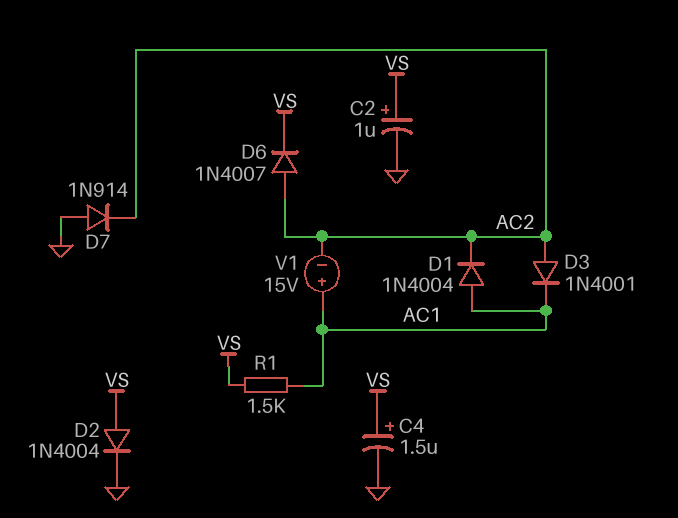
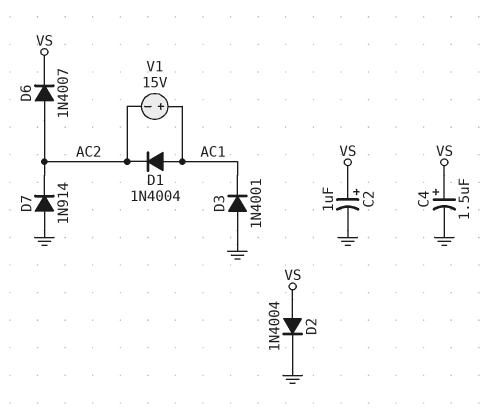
D3: diode 1N4001 (A AC2, K AC1) -> diode 1N4001 (A GND, K AC1)
R1: 1.5k (AC1, VS) -> none

